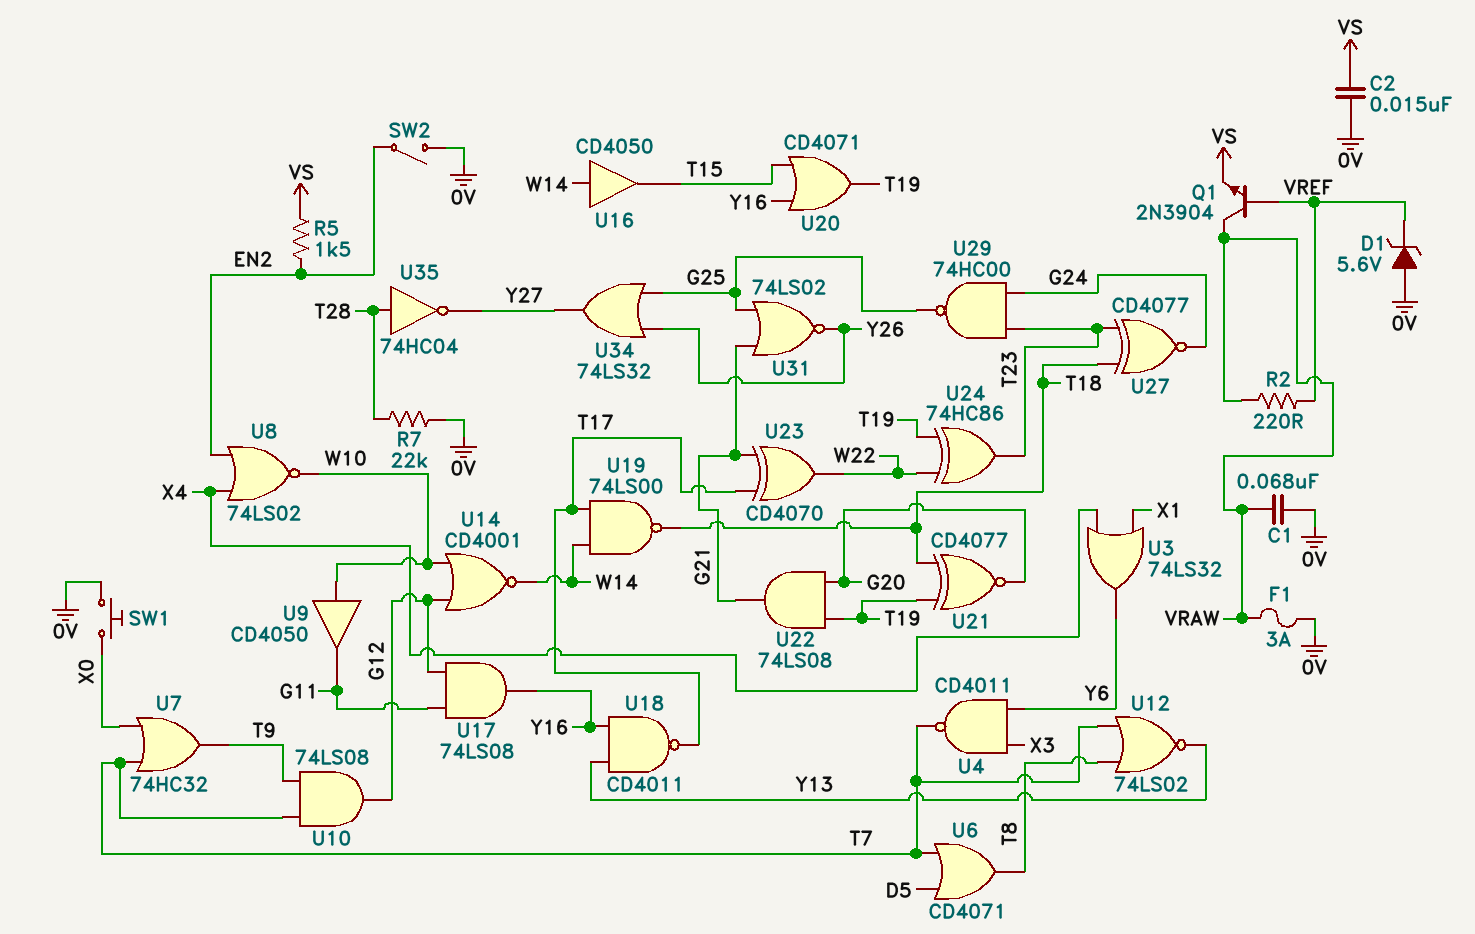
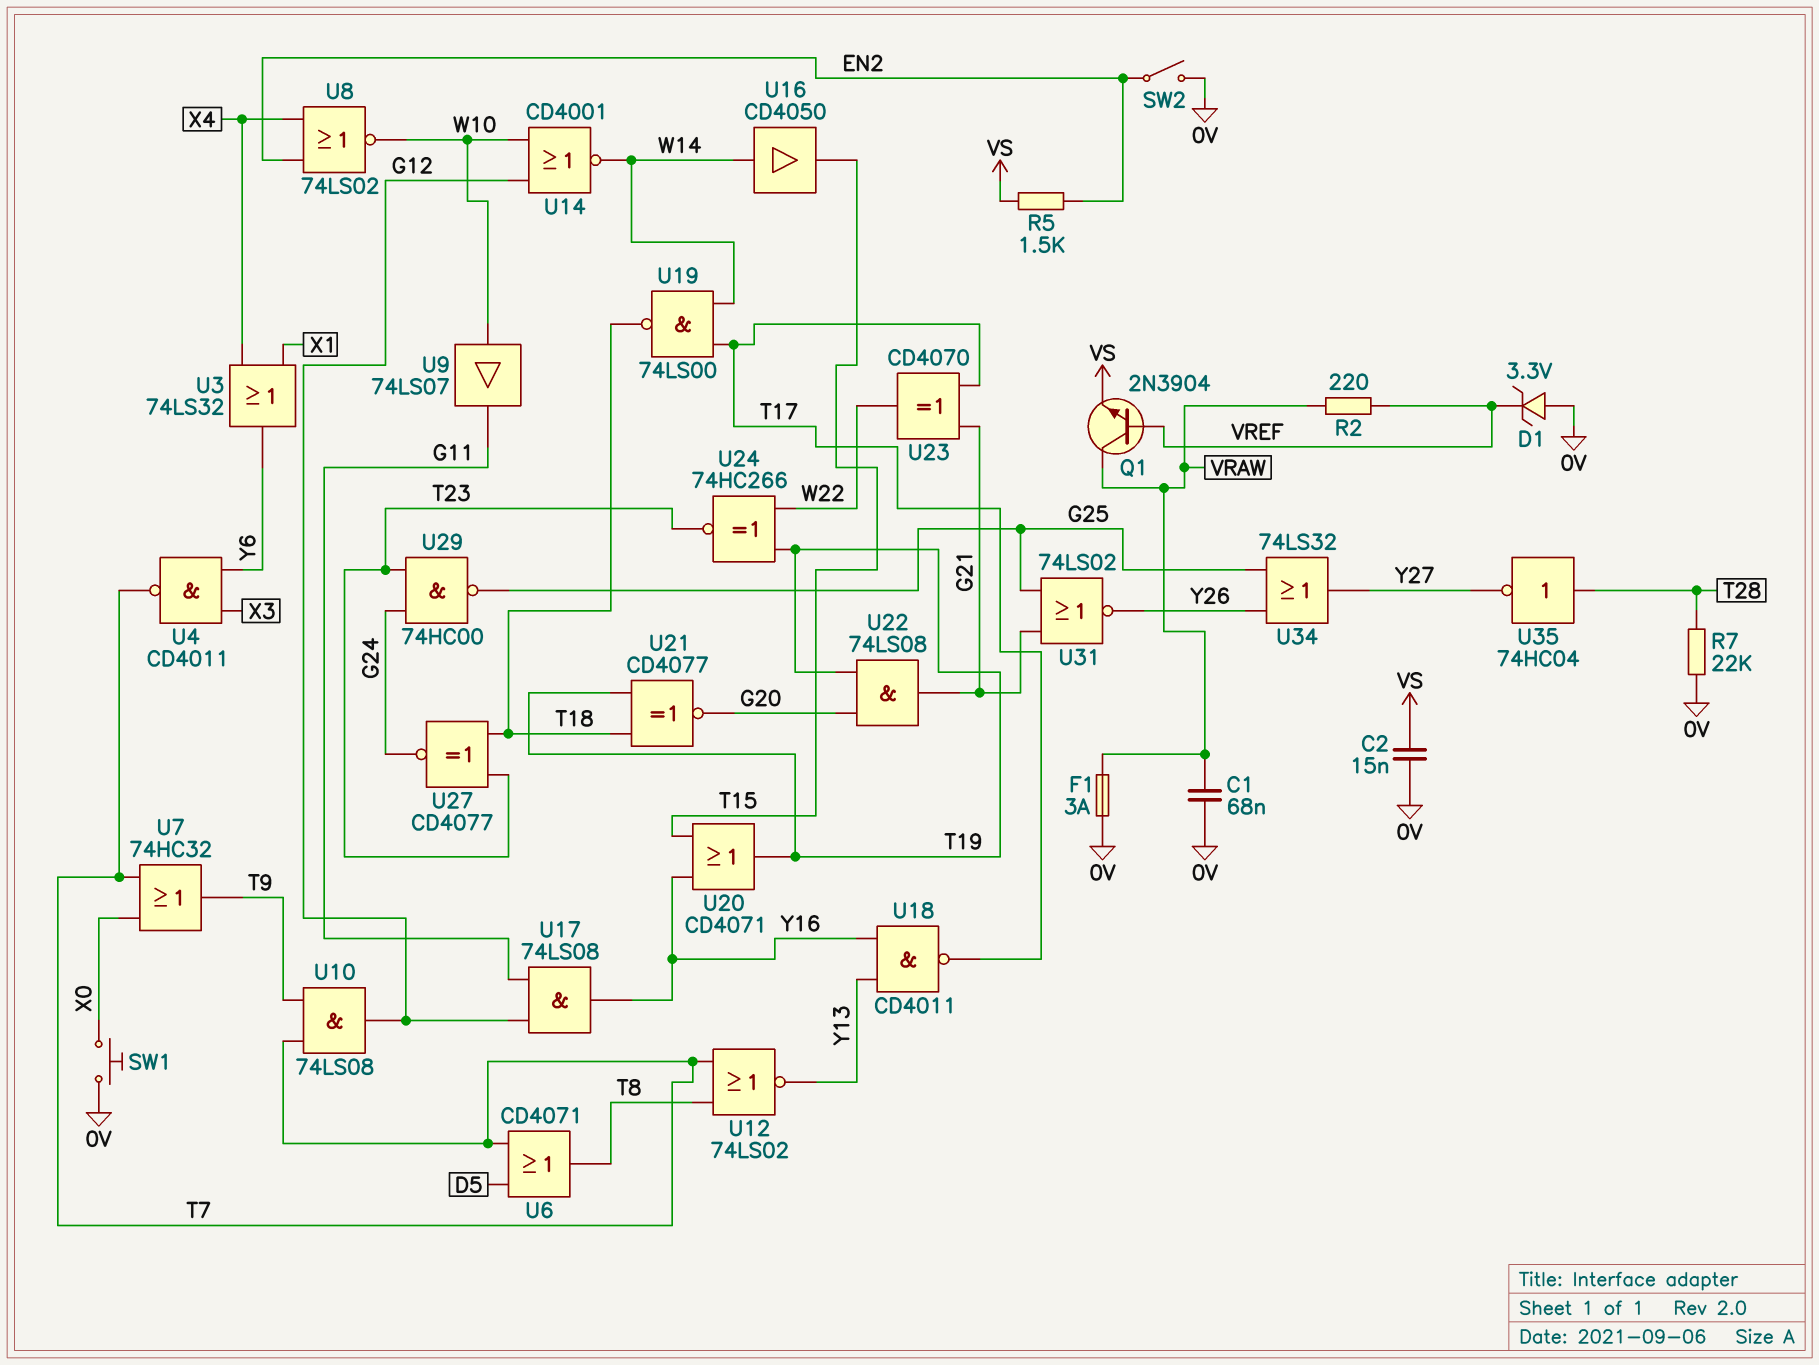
D1: zener 5.6V (A 0V, K VREF) -> zener 3.3V (A 0V, K VREF)
U9: buffer CD4050 (in W10, out G11) -> buffer 74LS07 (in W10, out G11)
U24: XOR 74HC86 (in T19, in W22, out T23) -> XNOR 74HC266 (in T19, in W22, out T23)

